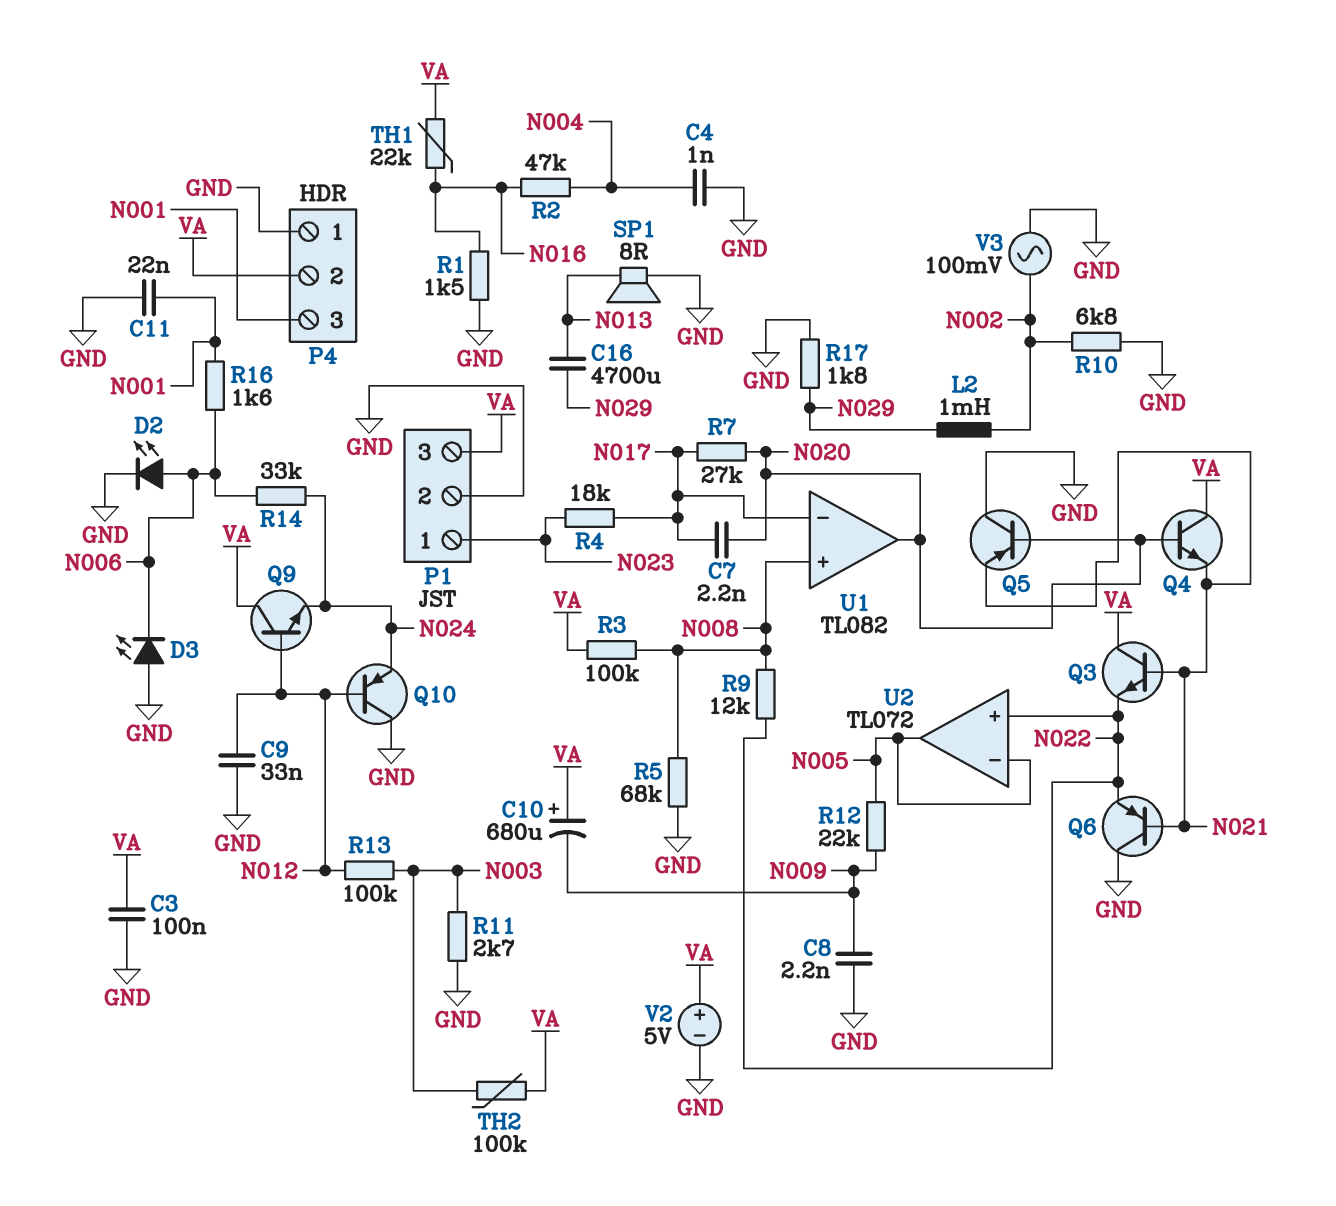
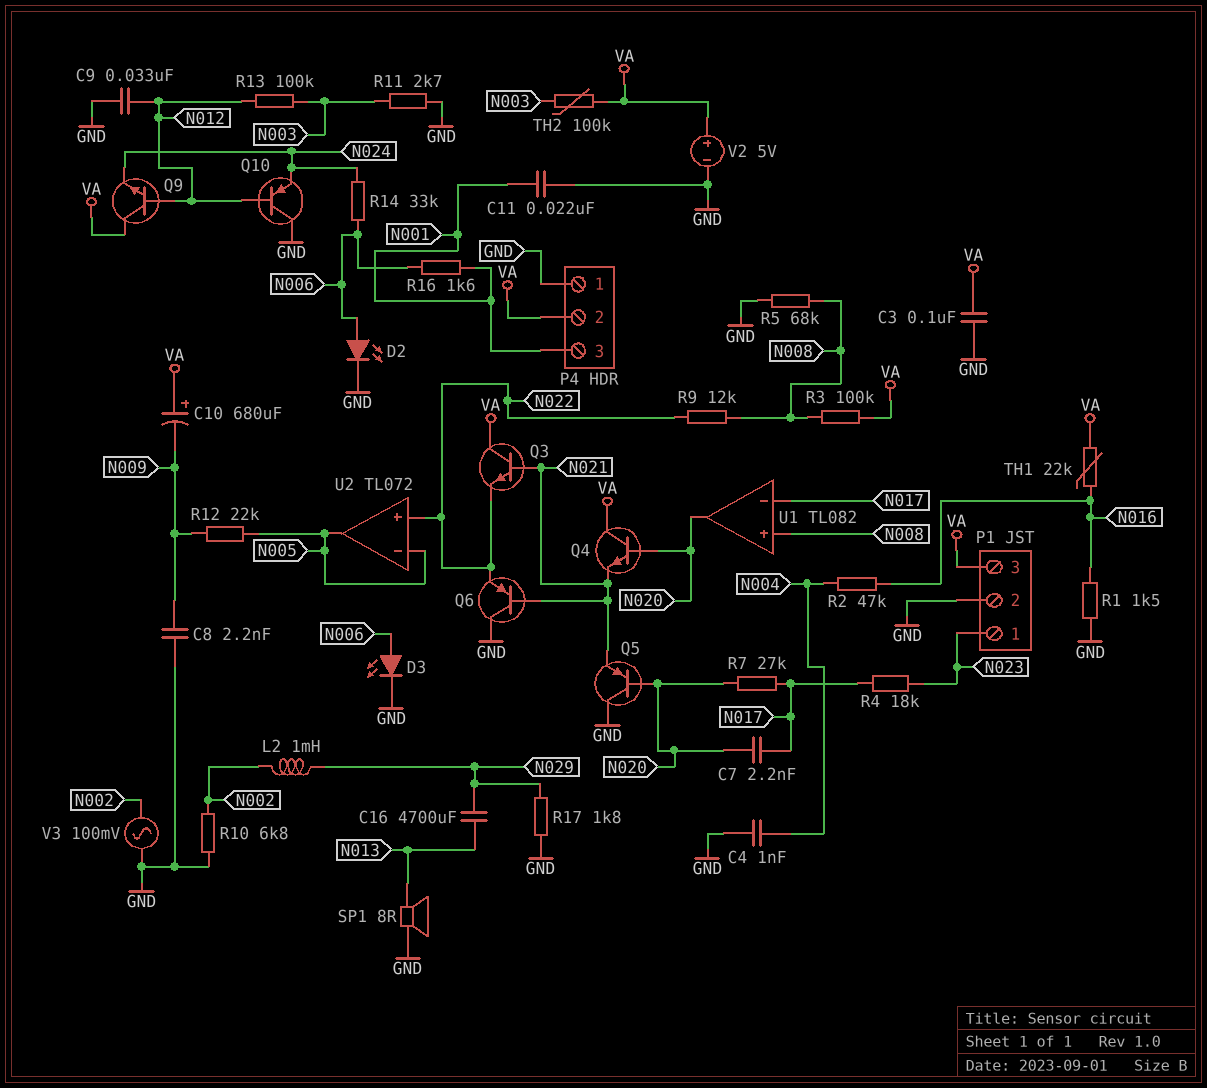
D3: LED (A GND, K N006) -> LED (A N006, K GND)

